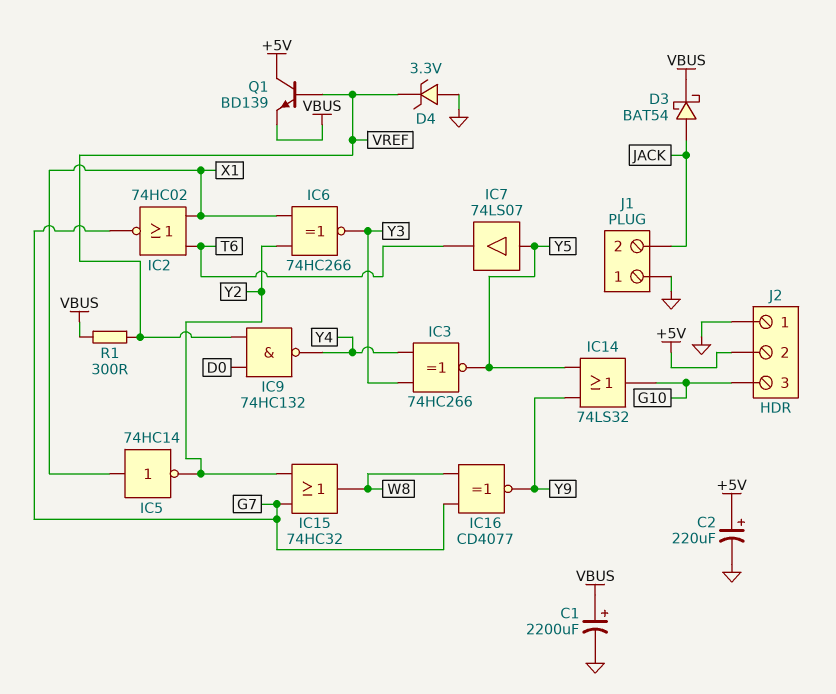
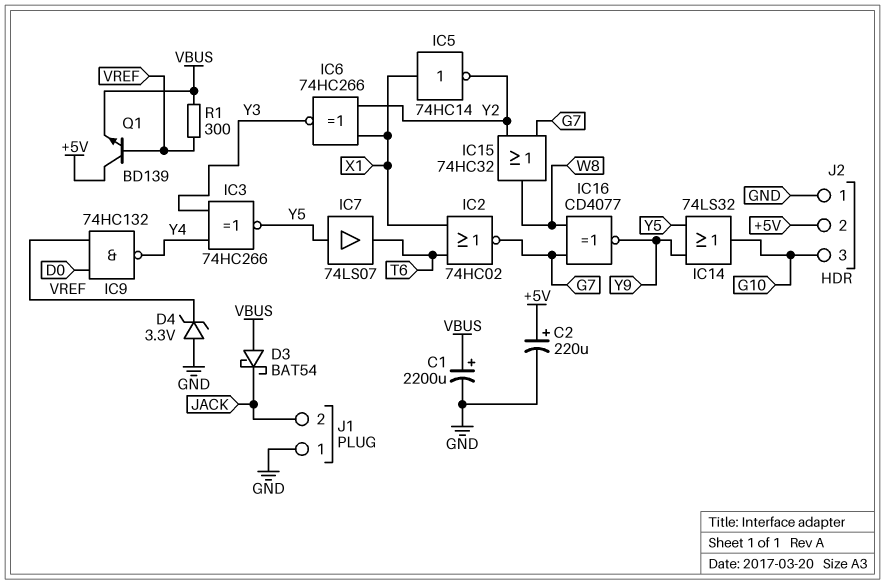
D3: schottky BAT54 (A JACK, K VBUS) -> schottky BAT54 (A VBUS, K JACK)

